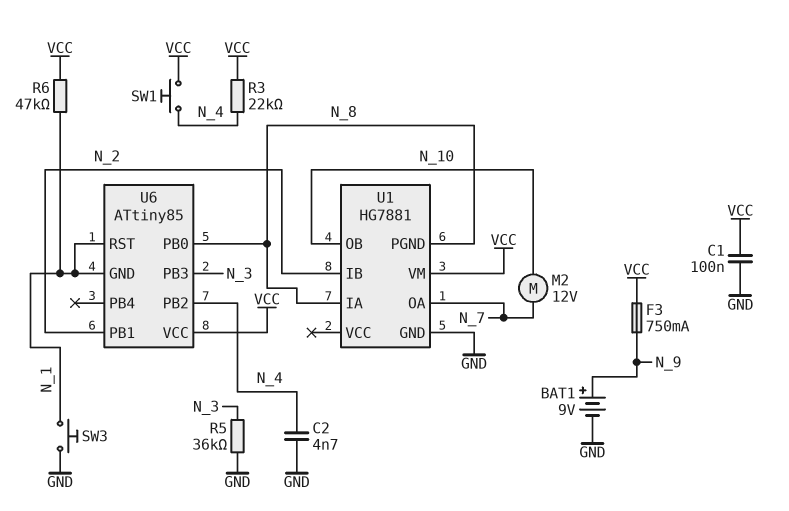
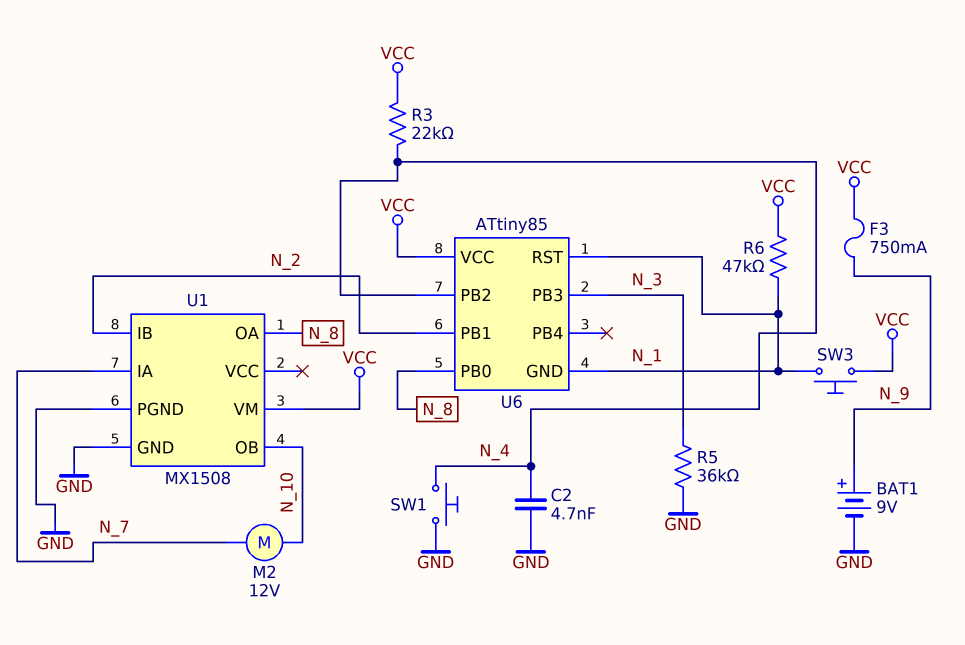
C1: 100nF (GND, VCC) -> none
SW1: button (N_4, VCC) -> button (GND, N_4)
SW3: button (GND, N_1) -> button (N_1, VCC)
U1: HG7881 -> MX1508
U1 pin IA: N_8 -> N_7
U1 pin OA: N_7 -> N_8
U1 pin PGND: N_8 -> GND

